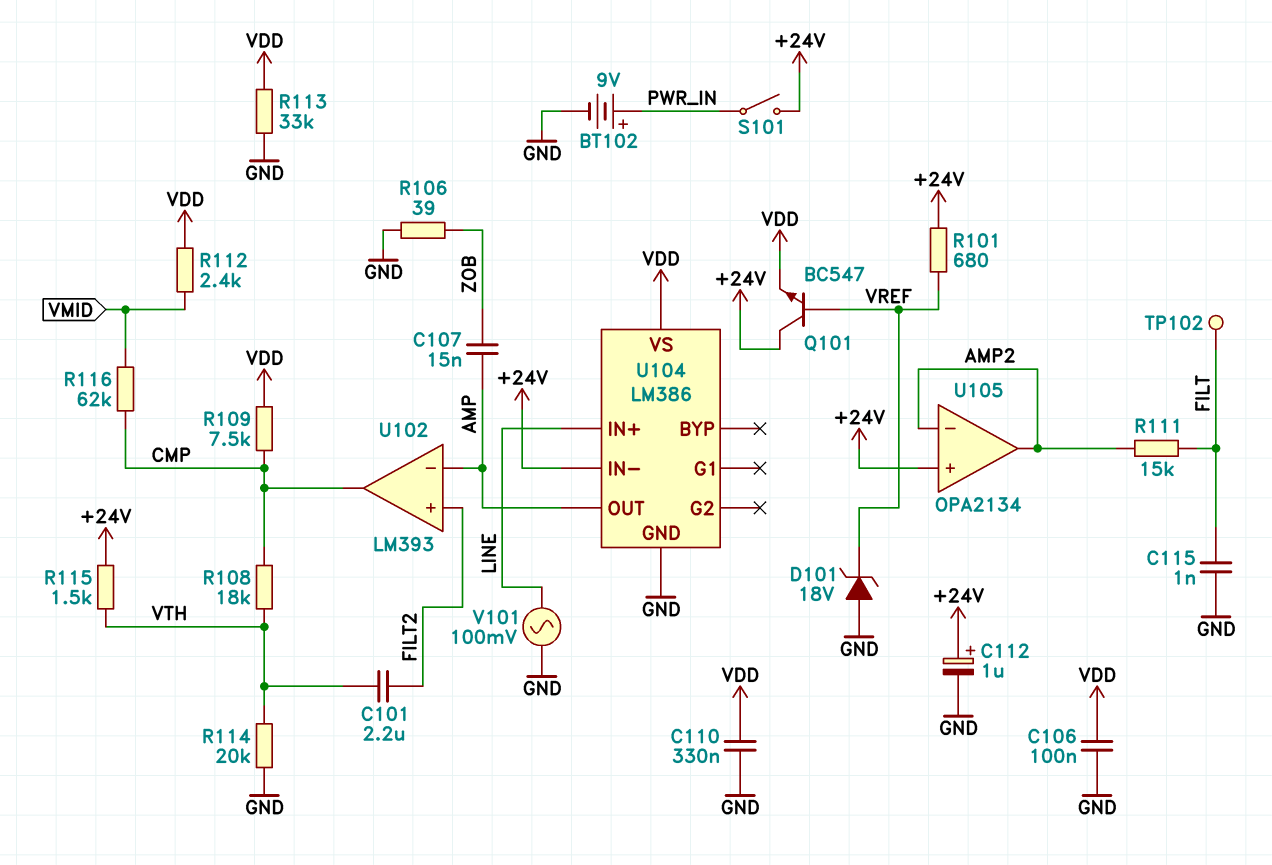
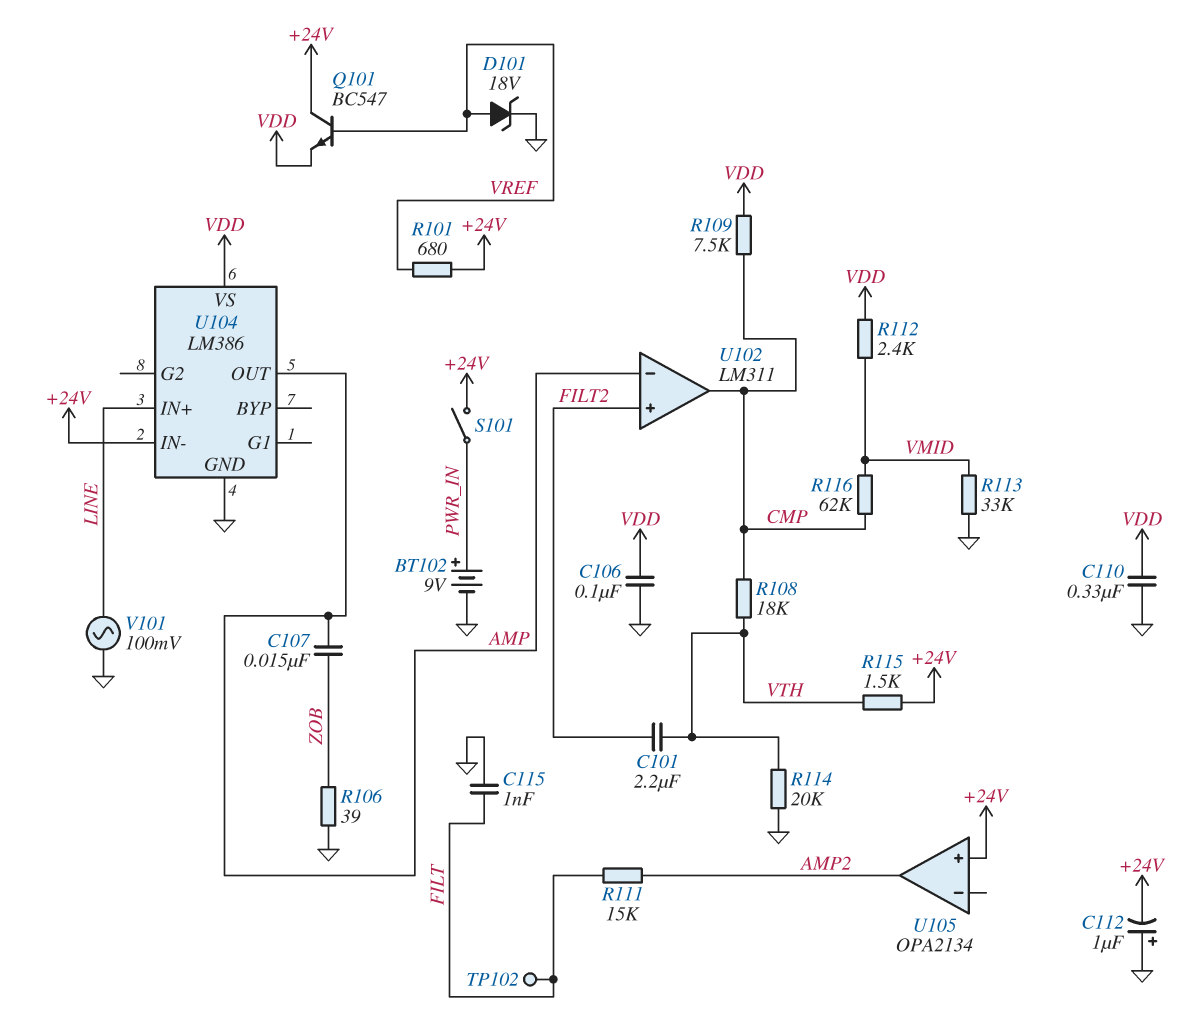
C112: 1uF (plus +24V, minus GND) -> 1uF (plus GND, minus +24V)
D101: zener 18V (A GND, K VREF) -> zener 18V (A VREF, K GND)
R113: 33k (GND, VDD) -> 33k (GND, VMID)
U102: LM393 -> LM311
U105 pin in-: AMP2 -> none

